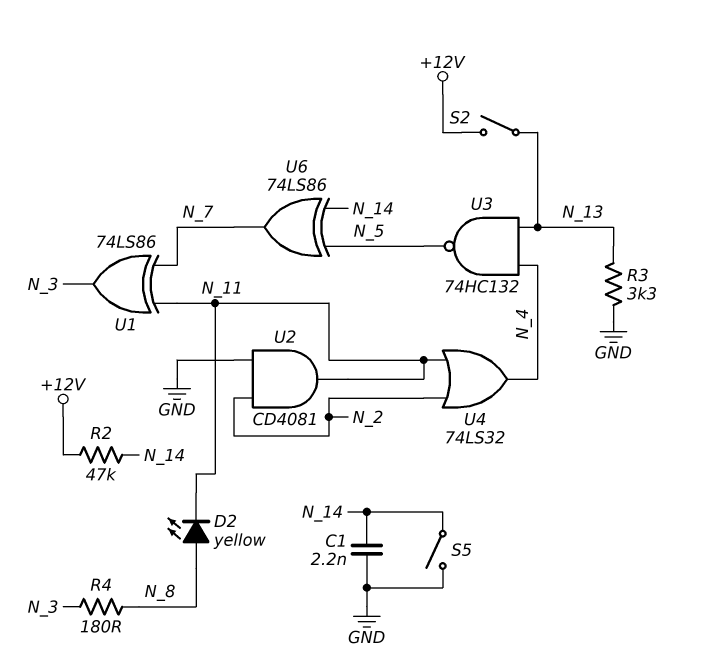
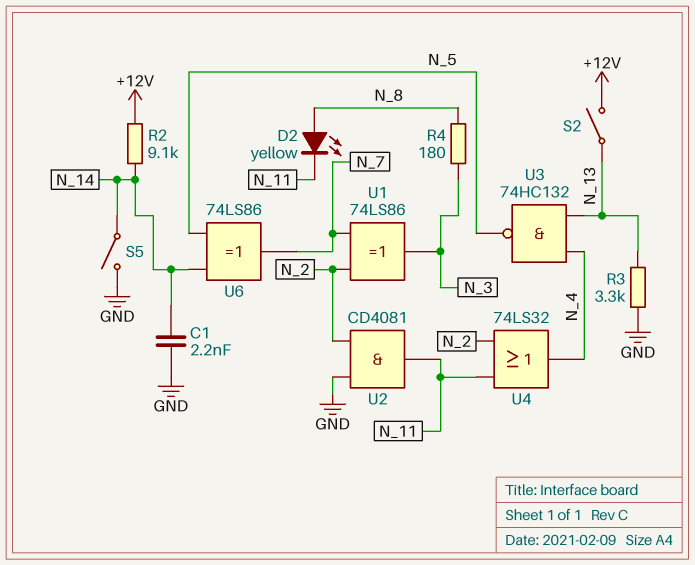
R2: 47k (+12V, N_14) -> 9.1k (+12V, N_14)
U1: XOR 74LS86 (in N_7, in N_11, out N_3) -> XOR 74LS86 (in N_2, in N_7, out N_3)

